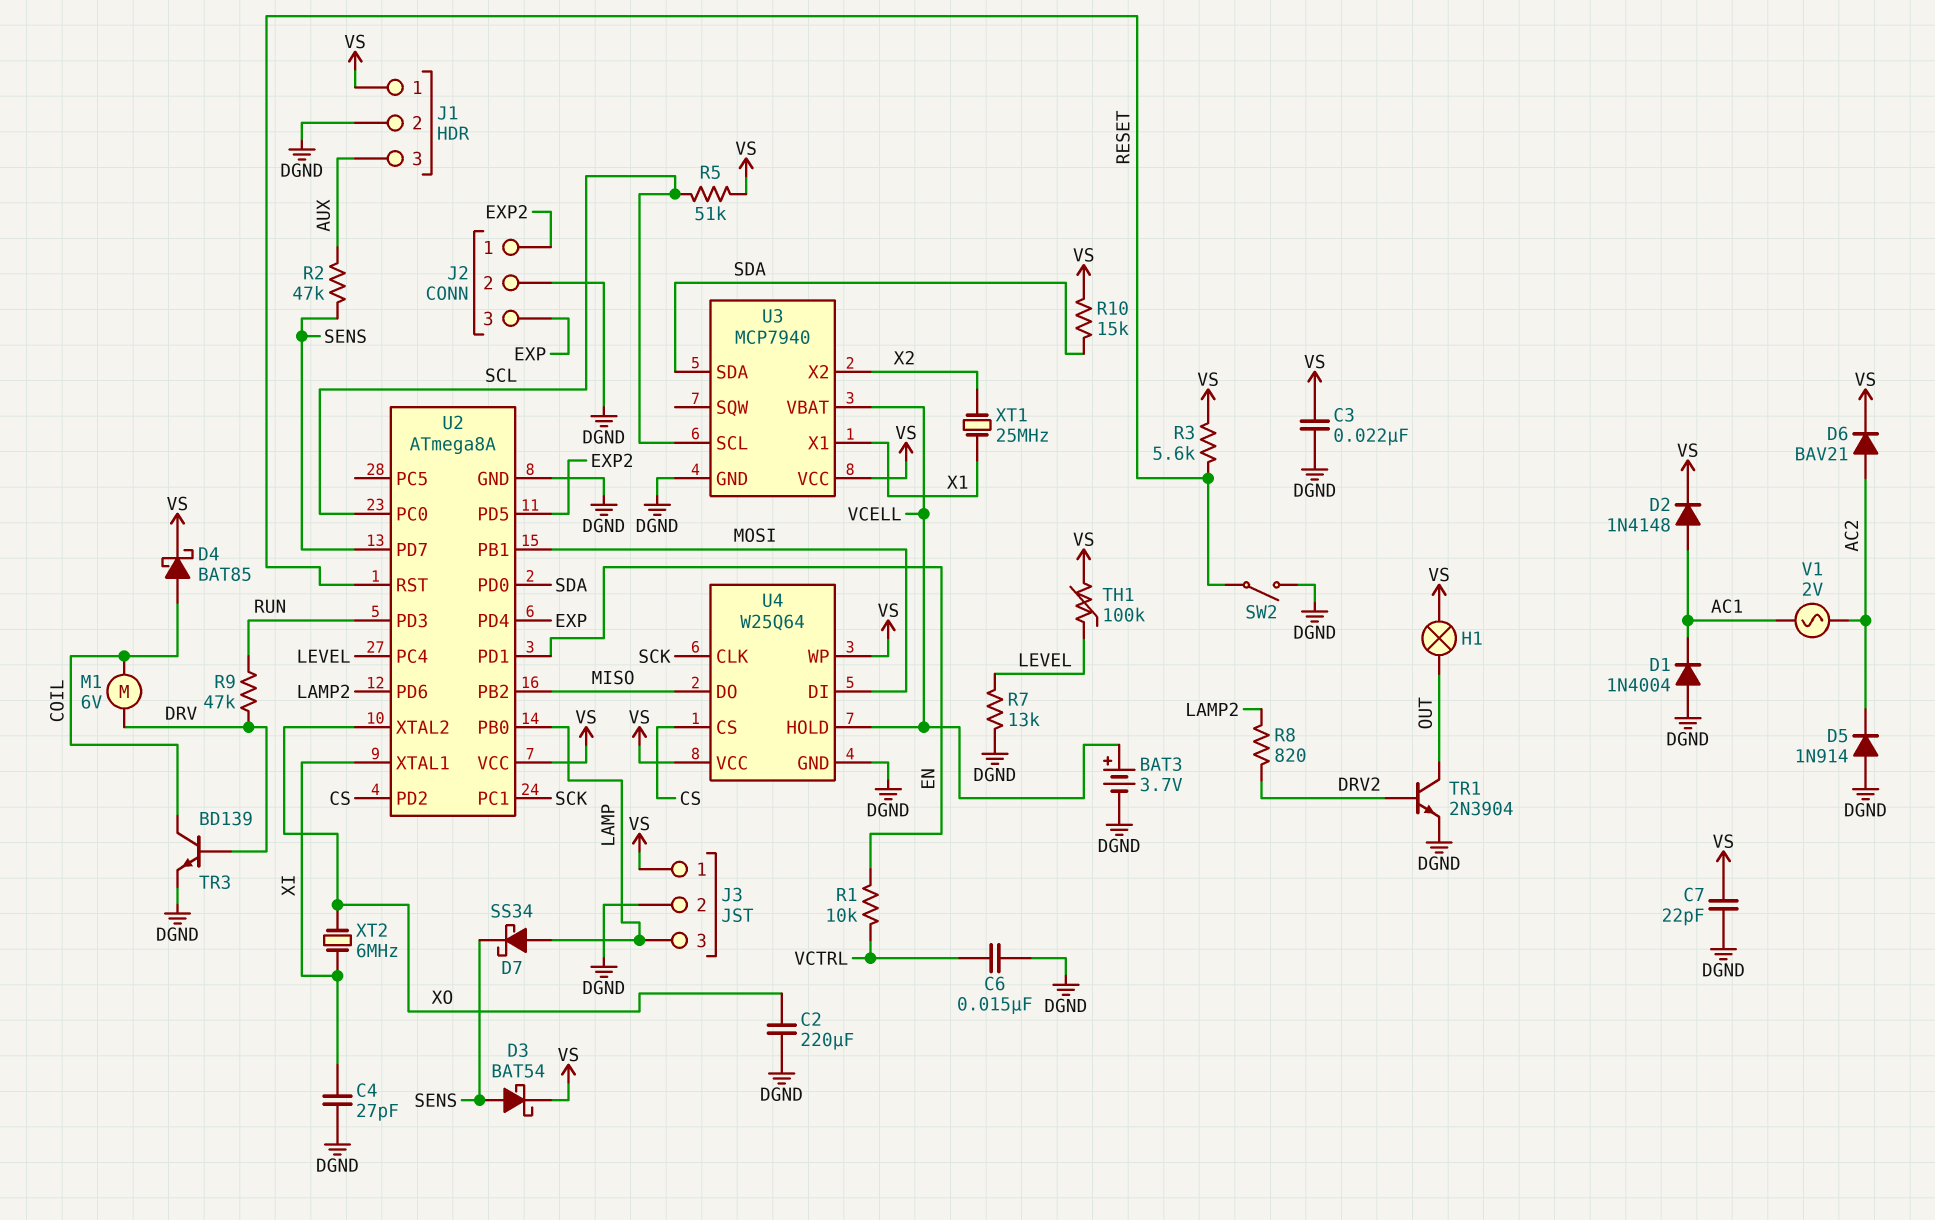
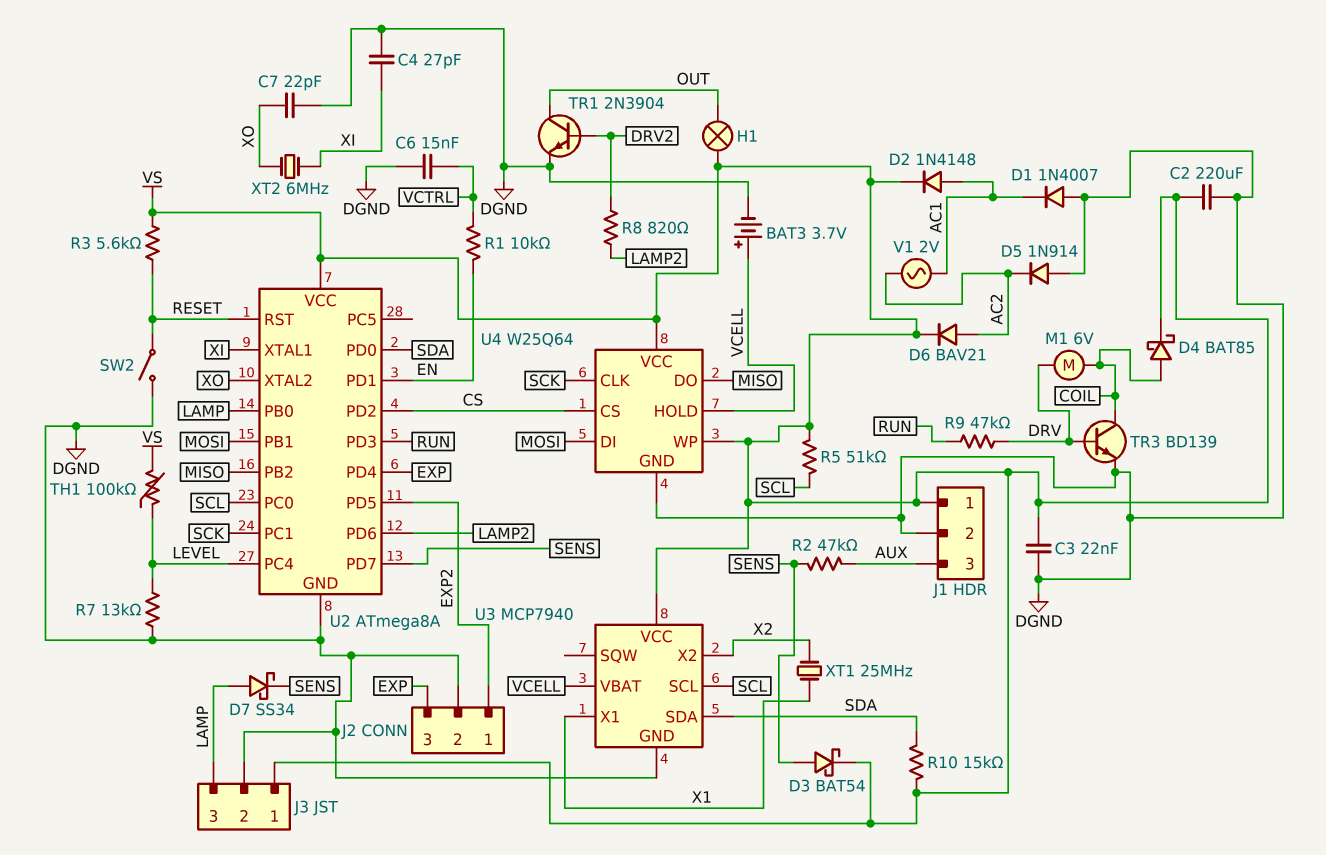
C2: 220uF (DGND, XO) -> 220uF (DGND, VS)
C7: 22pF (DGND, VS) -> 22pF (DGND, XO)
D1: diode 1N4004 (A DGND, K AC1) -> diode 1N4007 (A DGND, K AC1)

